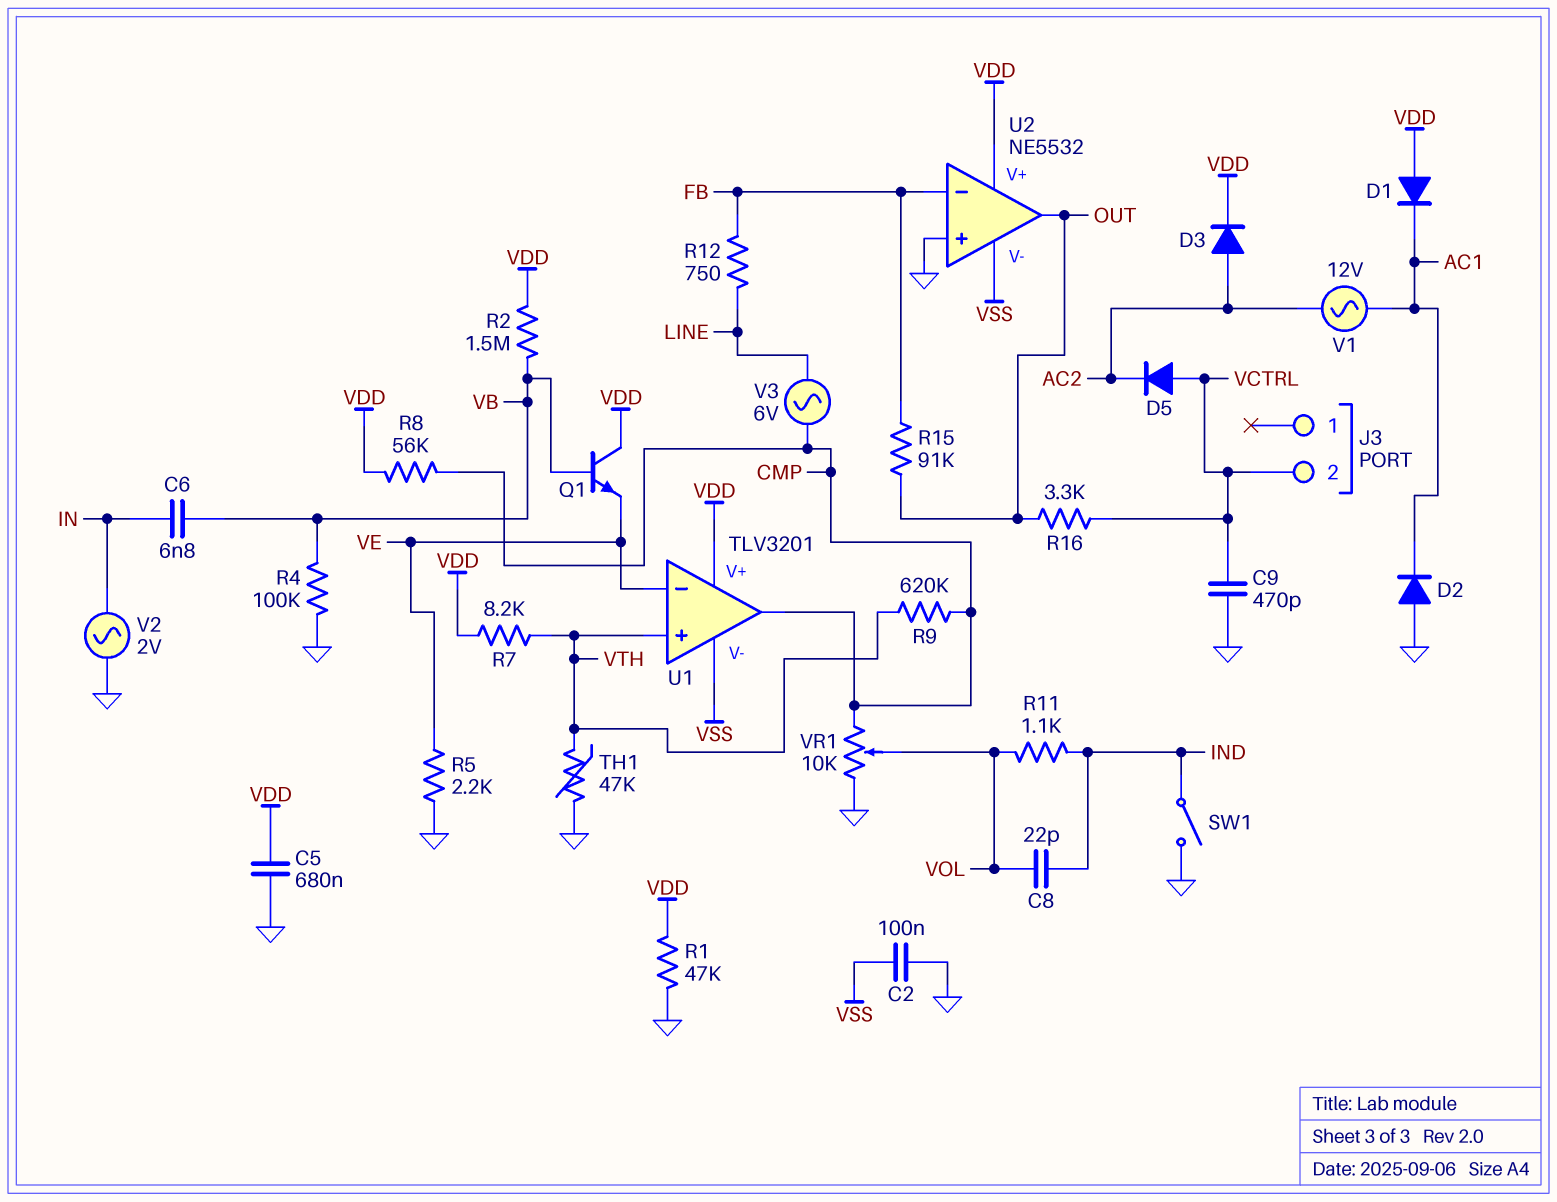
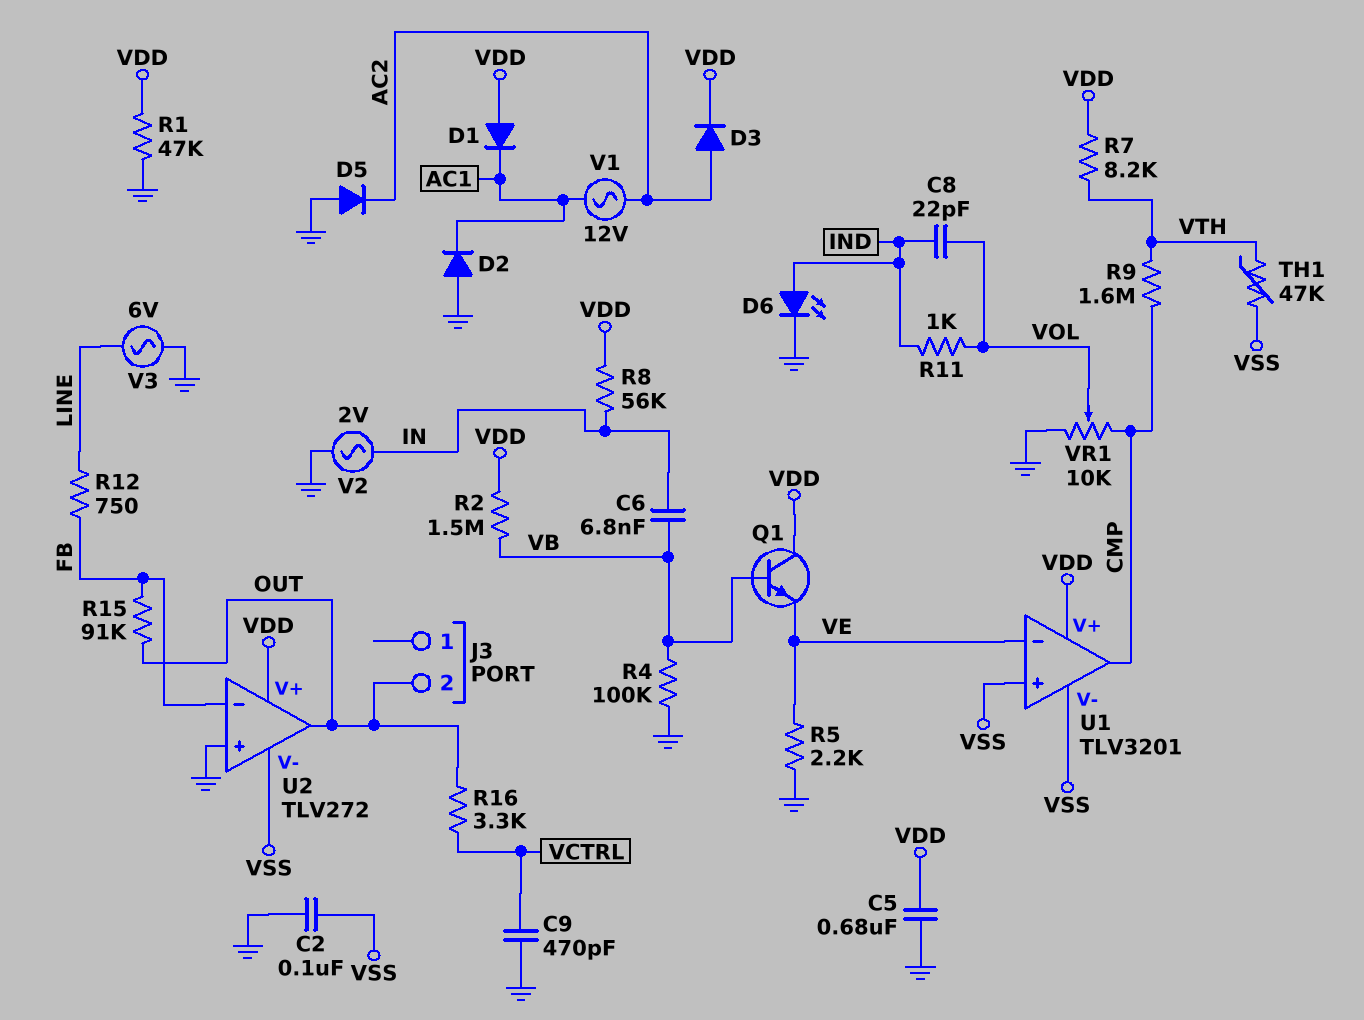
D5: diode (A VCTRL, K AC2) -> diode (A GND, K AC2)
D6: none -> LED (A IND, K GND)
J3 pin 2: VCTRL -> OUT
R8: 56k (CMP, VDD) -> 56k (IN, VDD)
R9: 620k (CMP, VTH) -> 1.6M (CMP, VTH)
R11: 1.1k (IND, VOL) -> 1k (IND, VOL)
SW1: switch (GND, IND) -> none
TH1: 47k (GND, VTH) -> 47k (VSS, VTH)
U1 pin in+: VTH -> VSS
U2: NE5532 -> TLV272
V3: AC 6V (CMP, LINE) -> AC 6V (GND, LINE)

